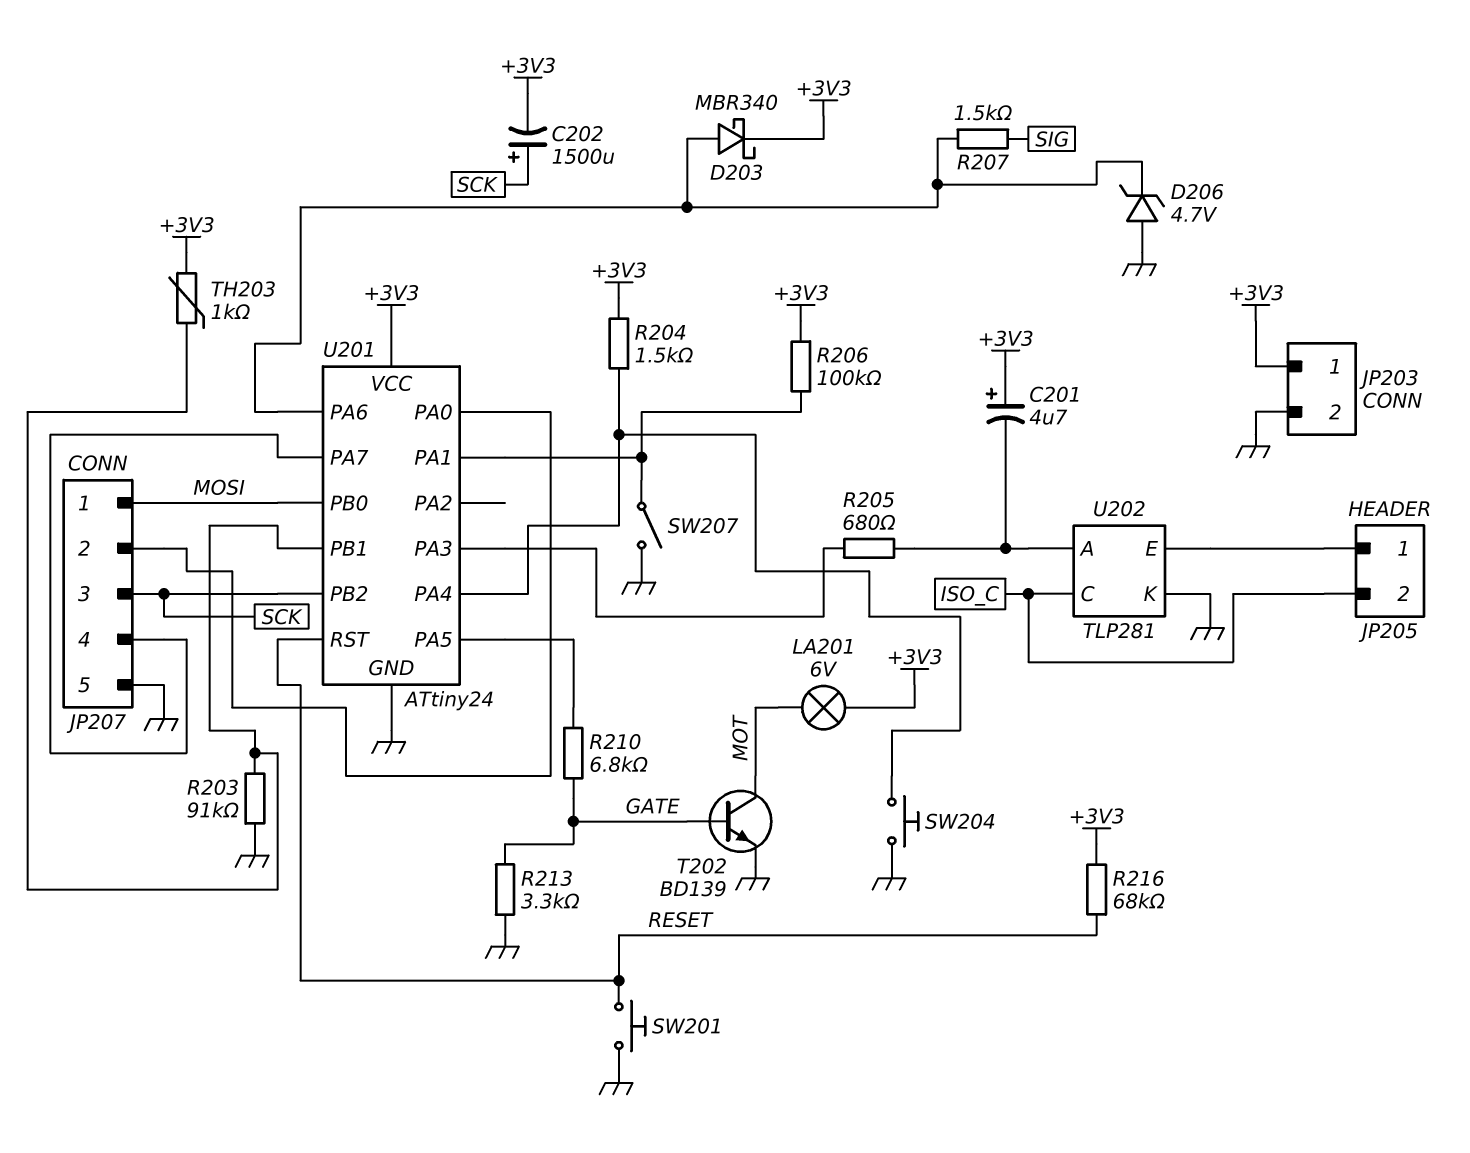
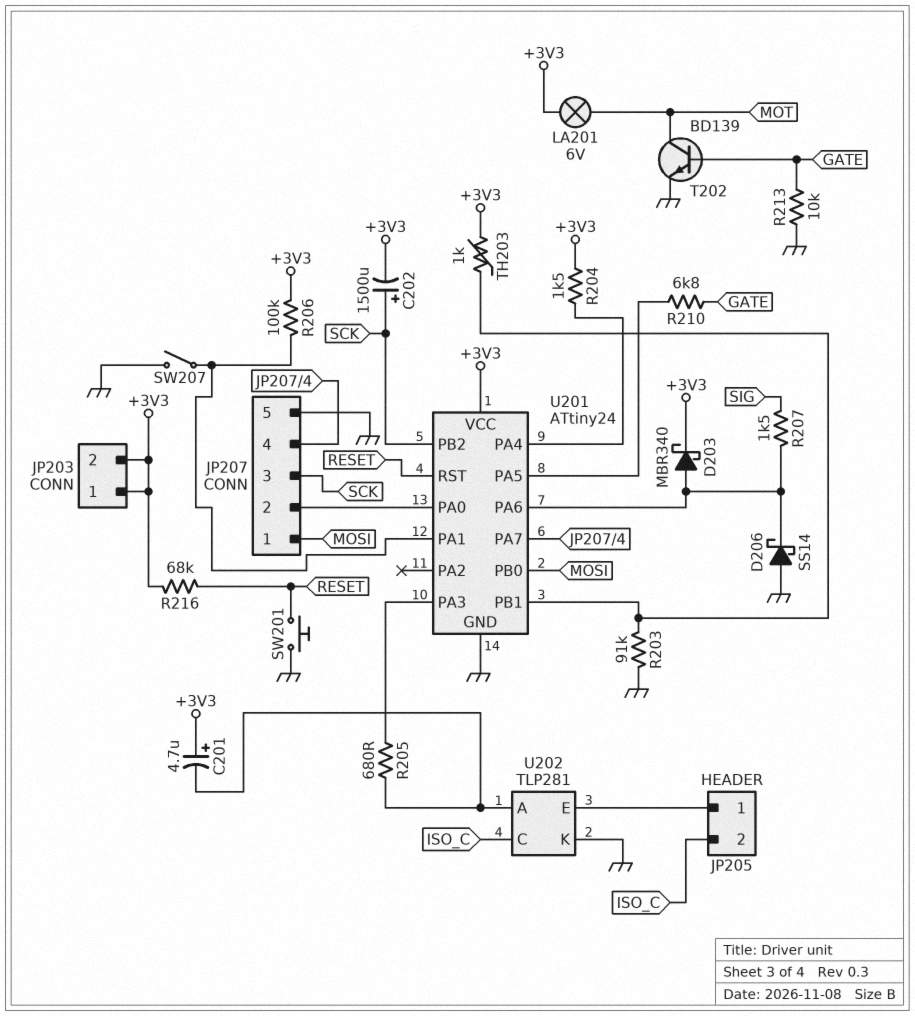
D206: zener 4.7V (A GND, K U201/PA6) -> schottky SS14 (A GND, K U201/PA6)
JP203 pin 2: GND -> +3V3
R213: 3.3k (GATE, GND) -> 10k (GATE, GND)
SW204: button (GND, U201/PA4) -> none

